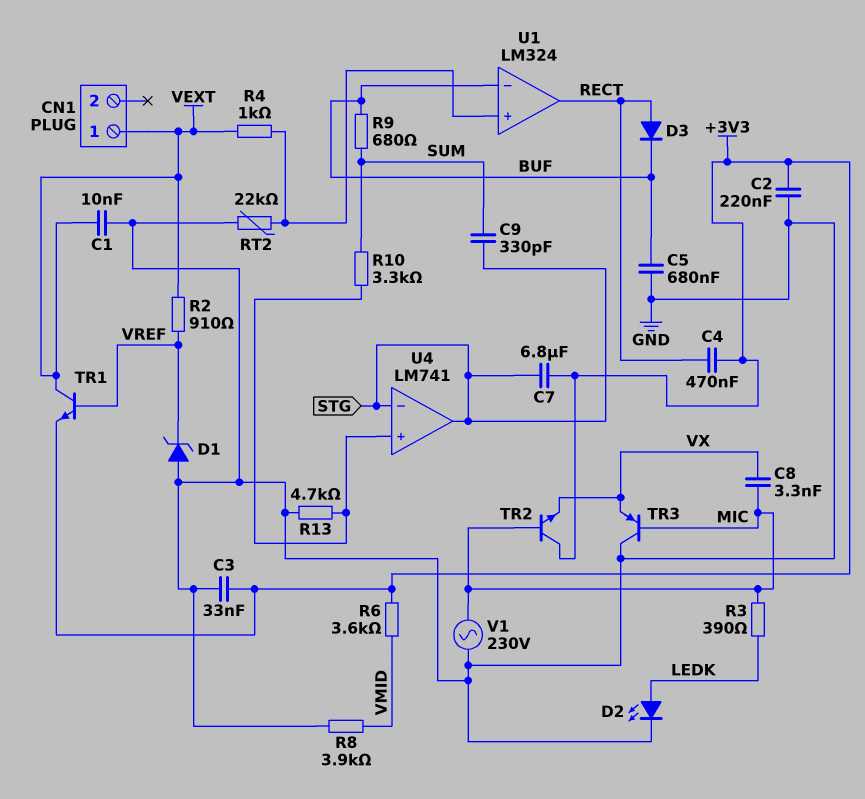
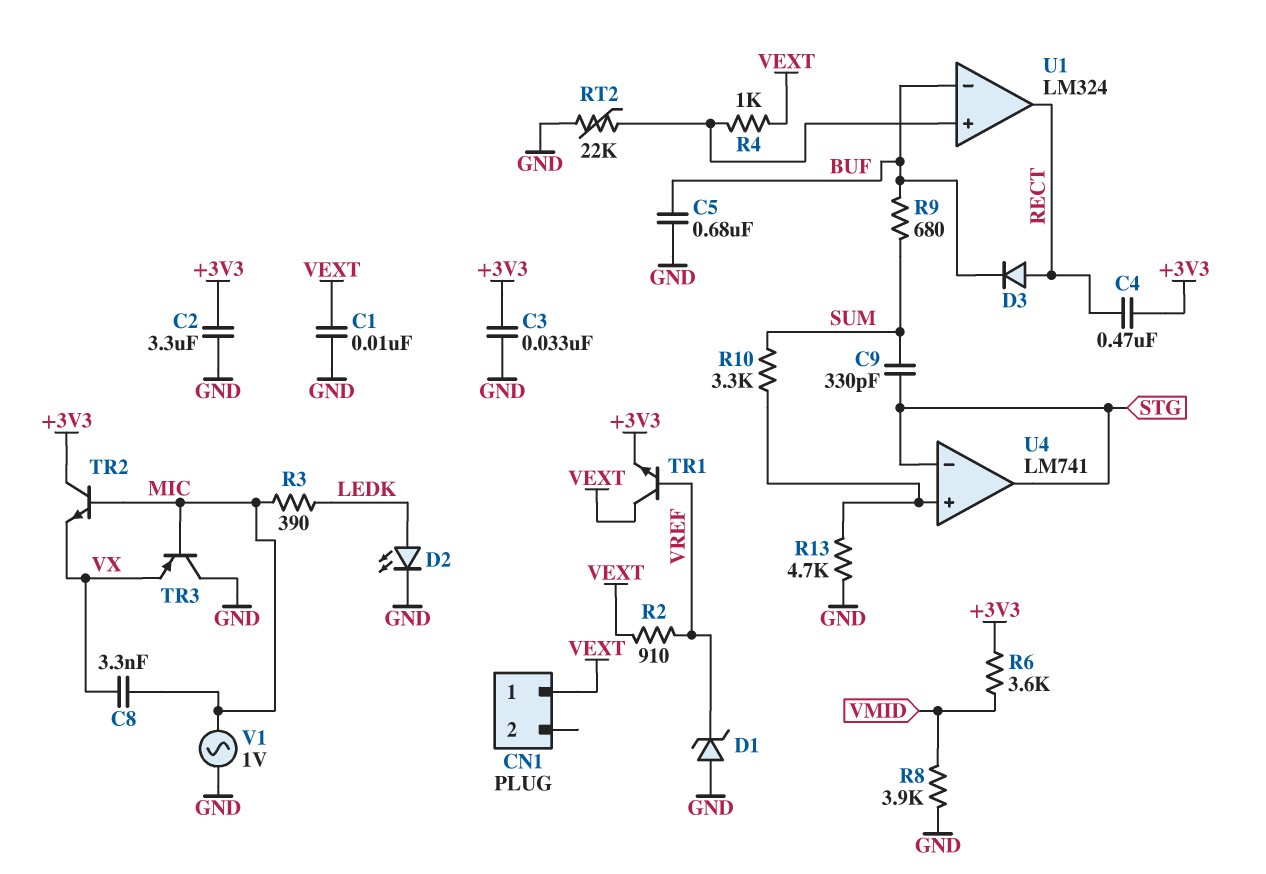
C2: 220nF (+3V3, GND) -> 3.3uF (+3V3, GND)
C7: 6.8uF (+3V3, STG) -> none
V1: AC 230V (GND, MIC) -> AC 1V (GND, MIC)

